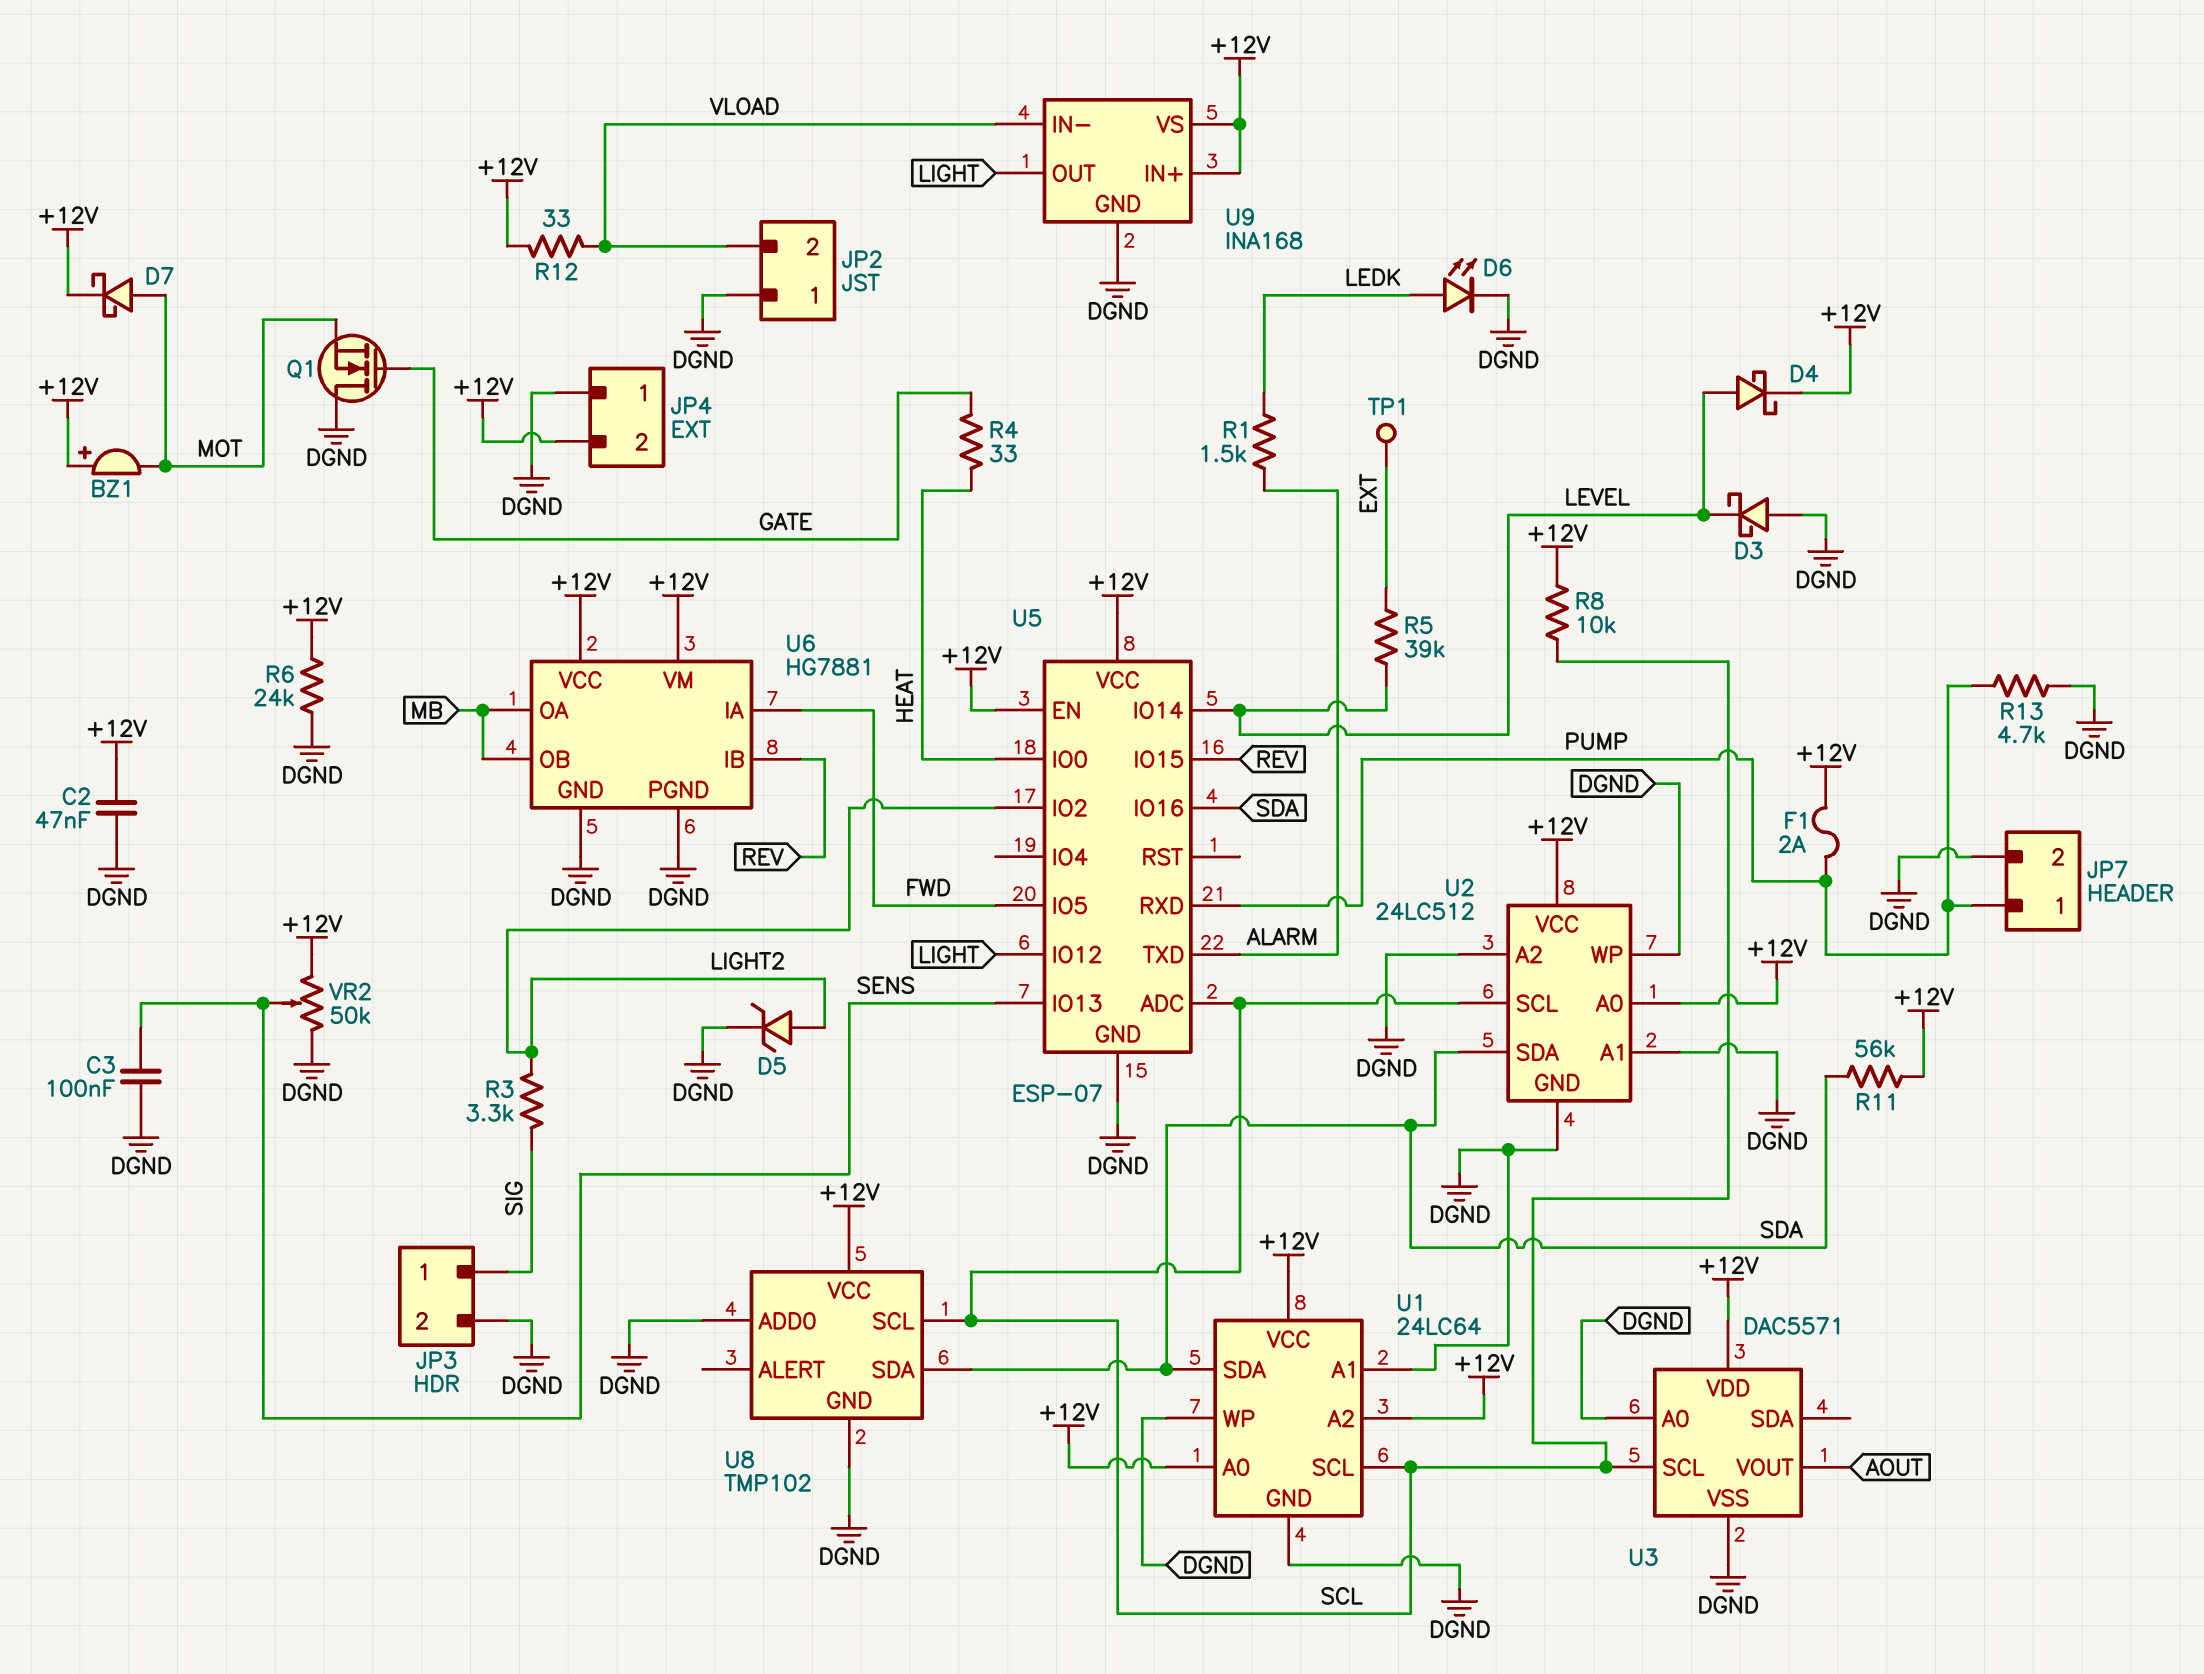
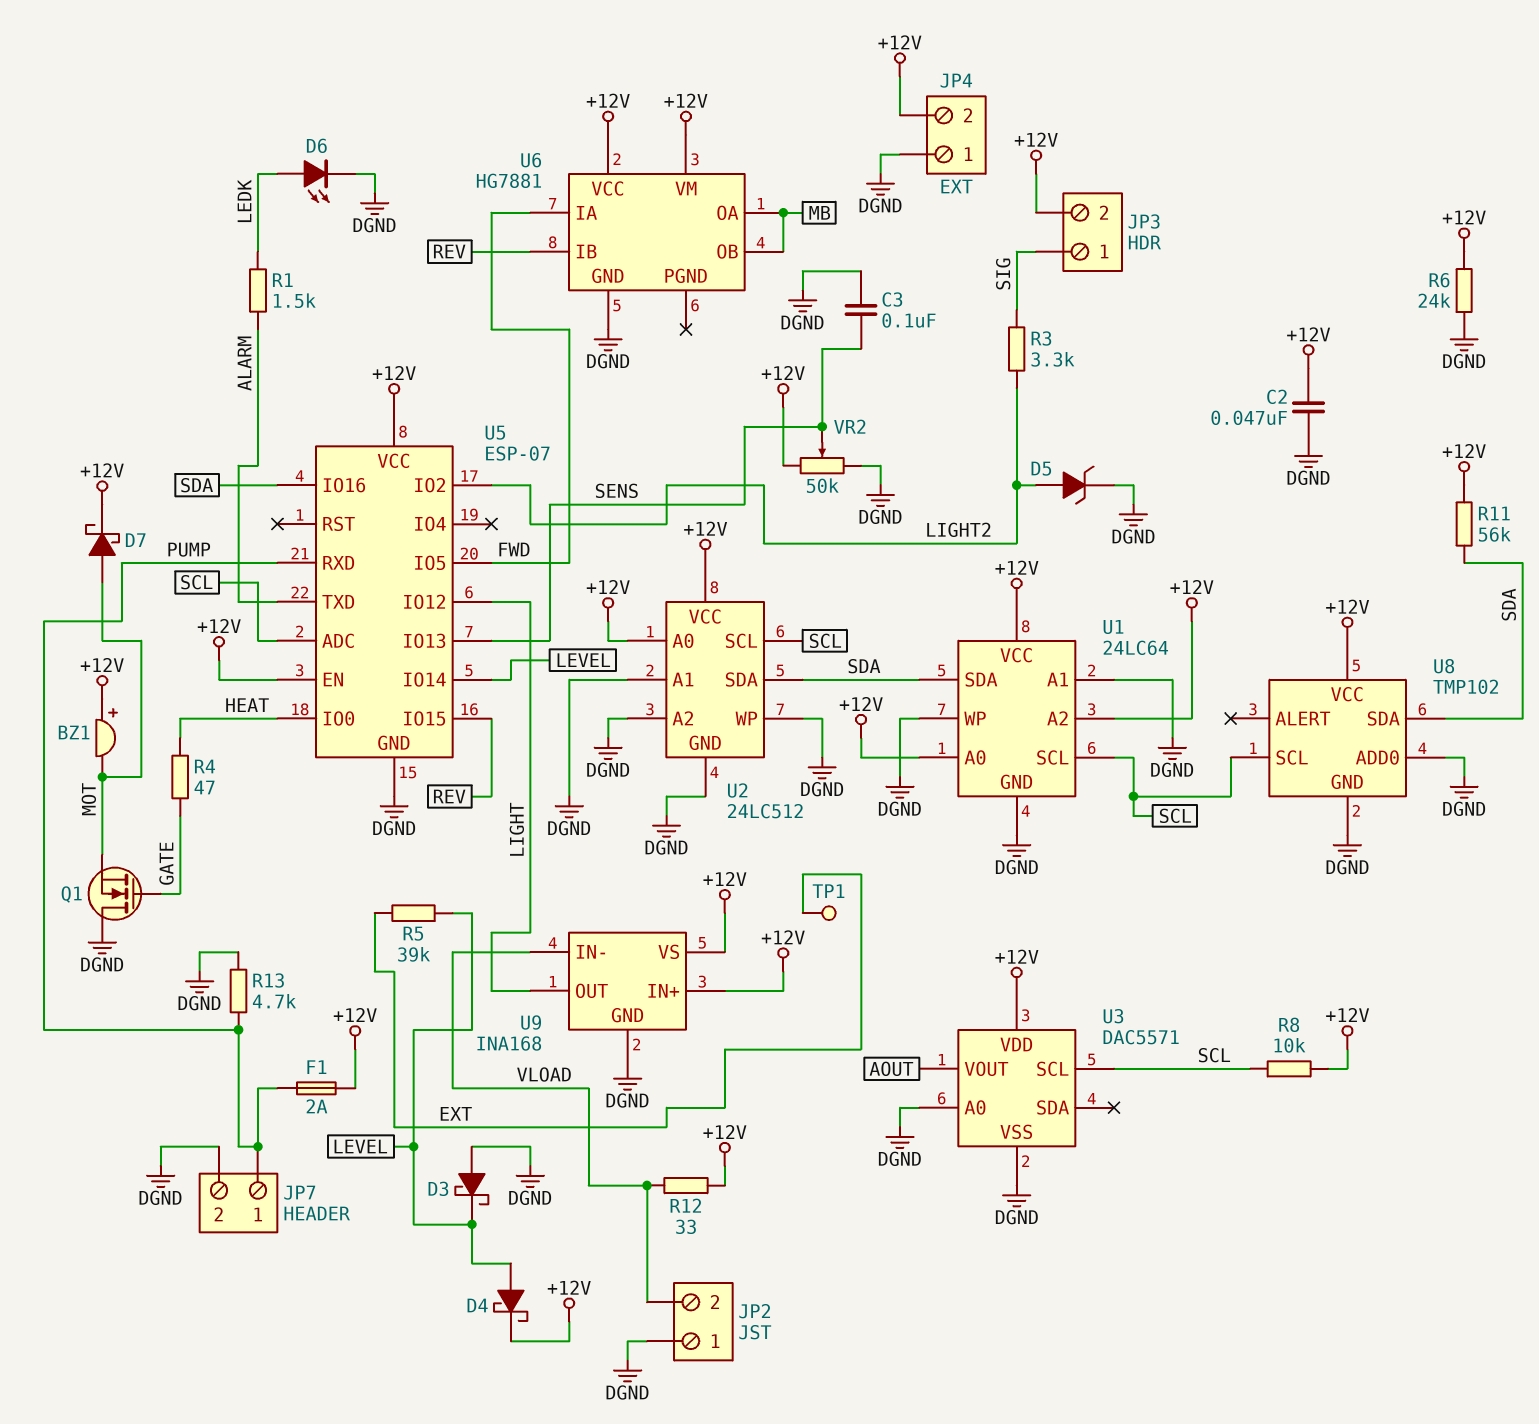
JP3 pin 2: DGND -> +12V
R4: 33 (GATE, HEAT) -> 47 (GATE, HEAT)
U6 pin PGND: DGND -> none

